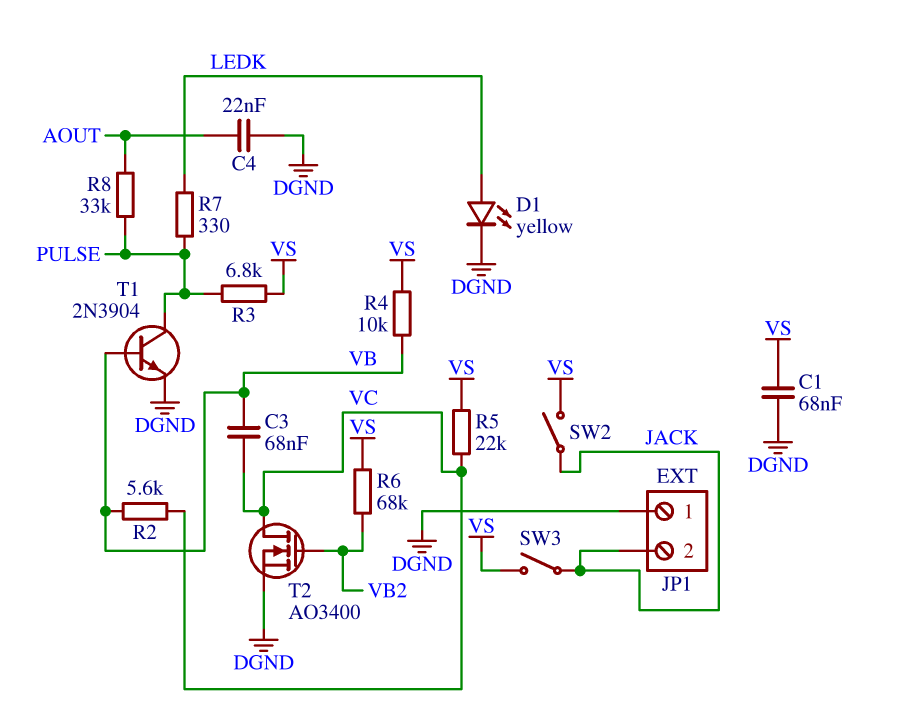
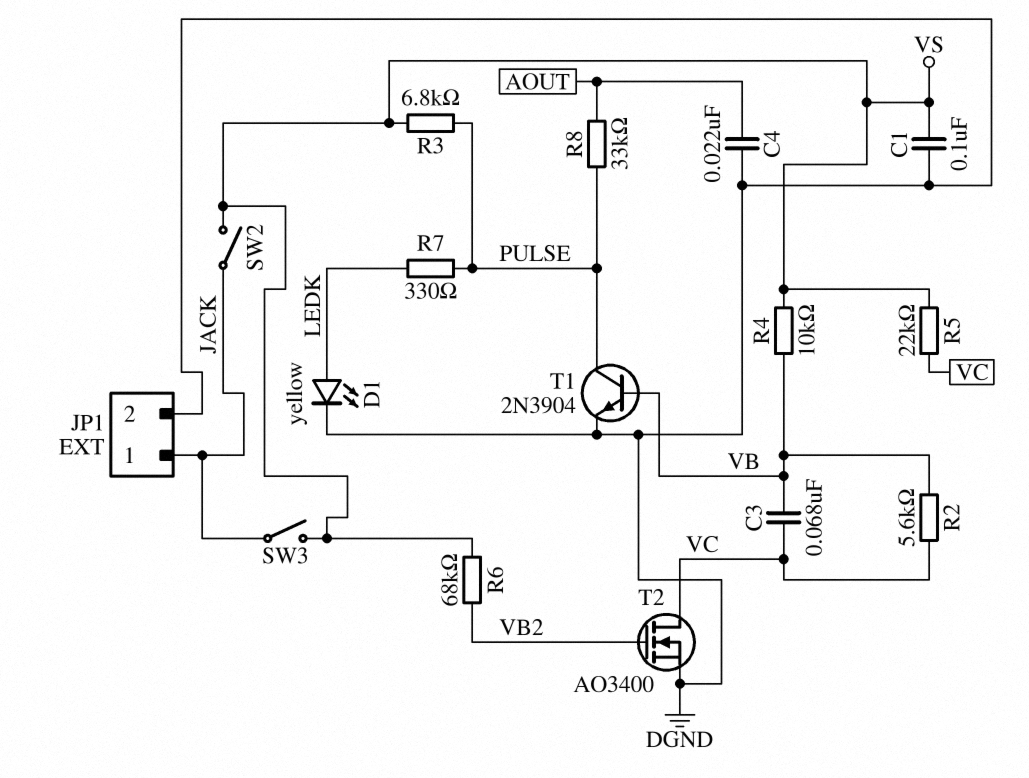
C1: 68nF (DGND, VS) -> 100nF (DGND, VS)
JP1 pin 1: DGND -> JACK
JP1 pin 2: JACK -> DGND

